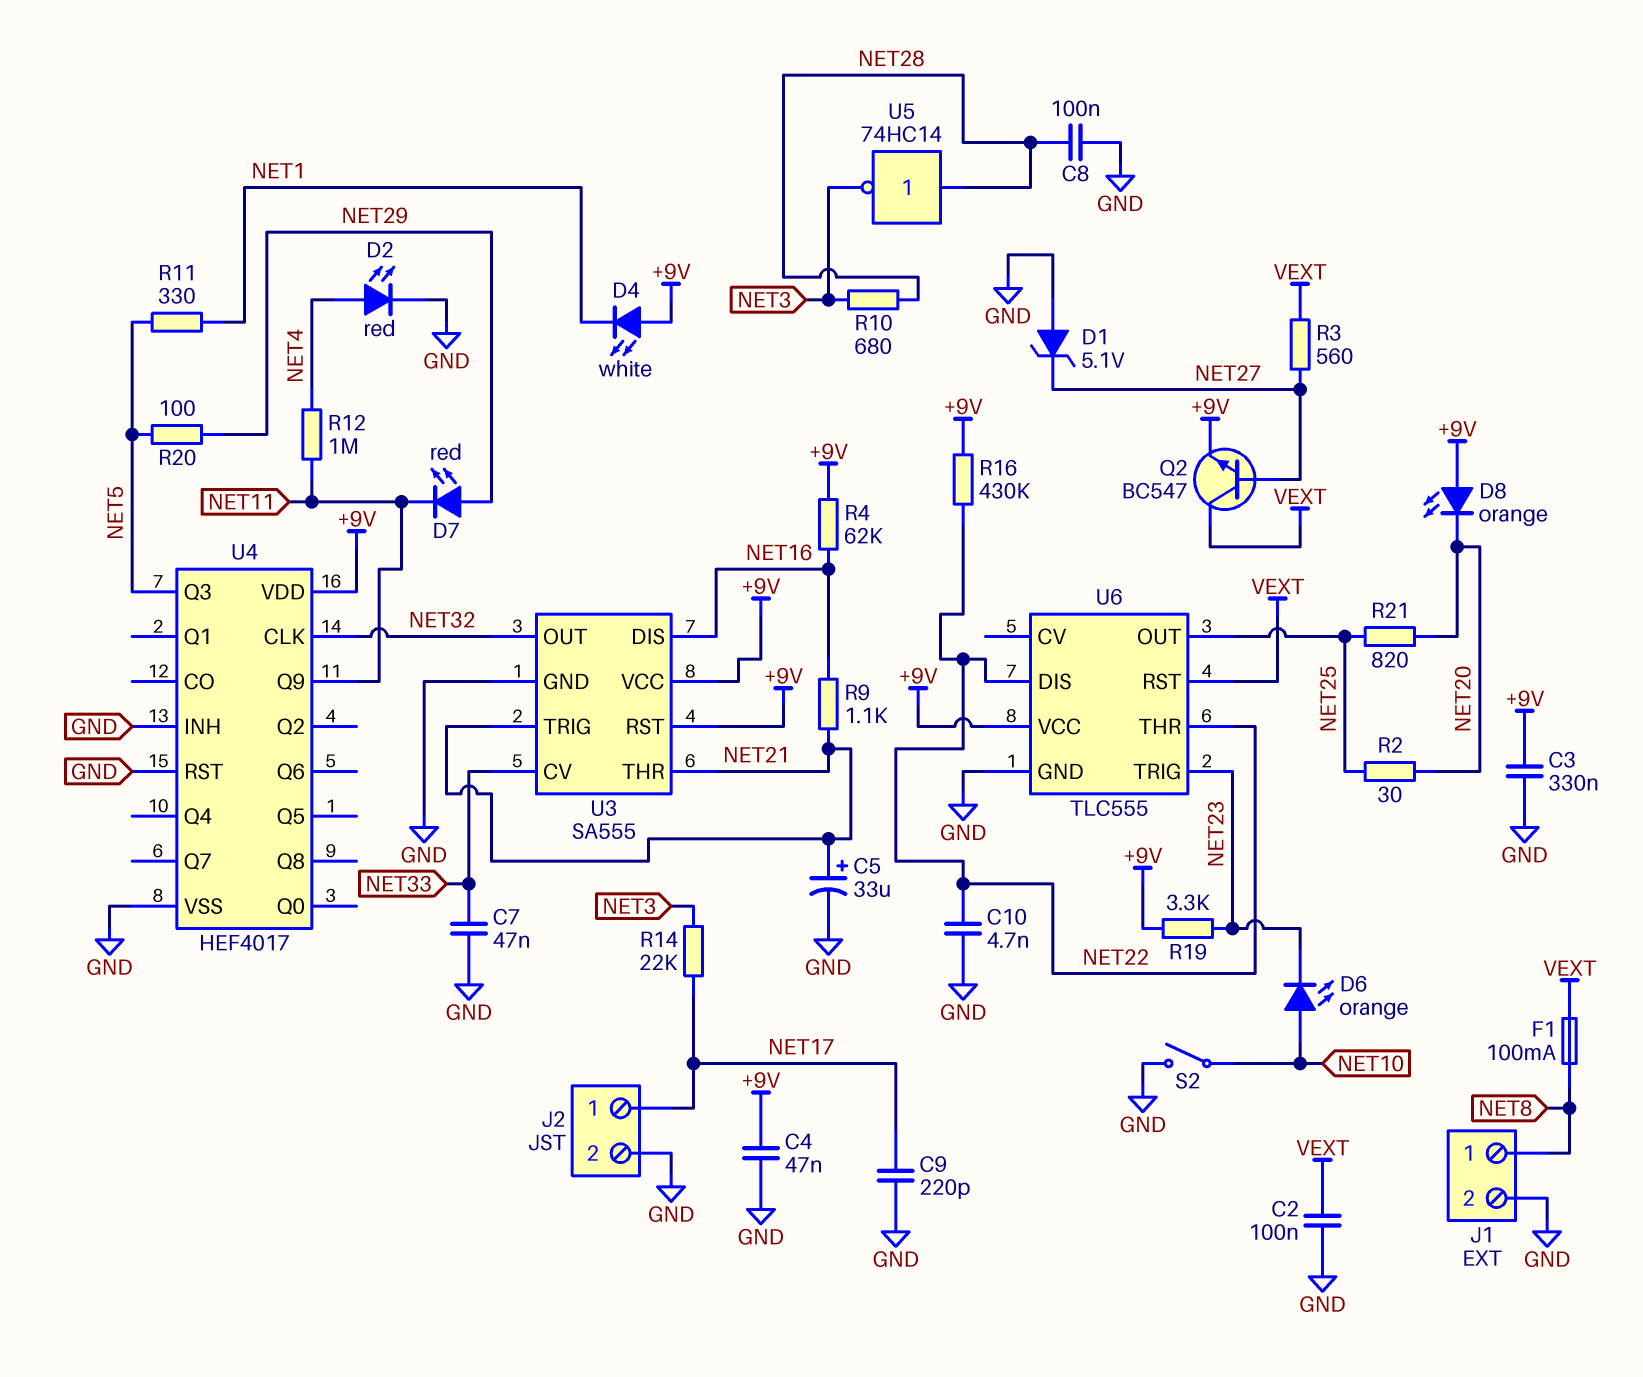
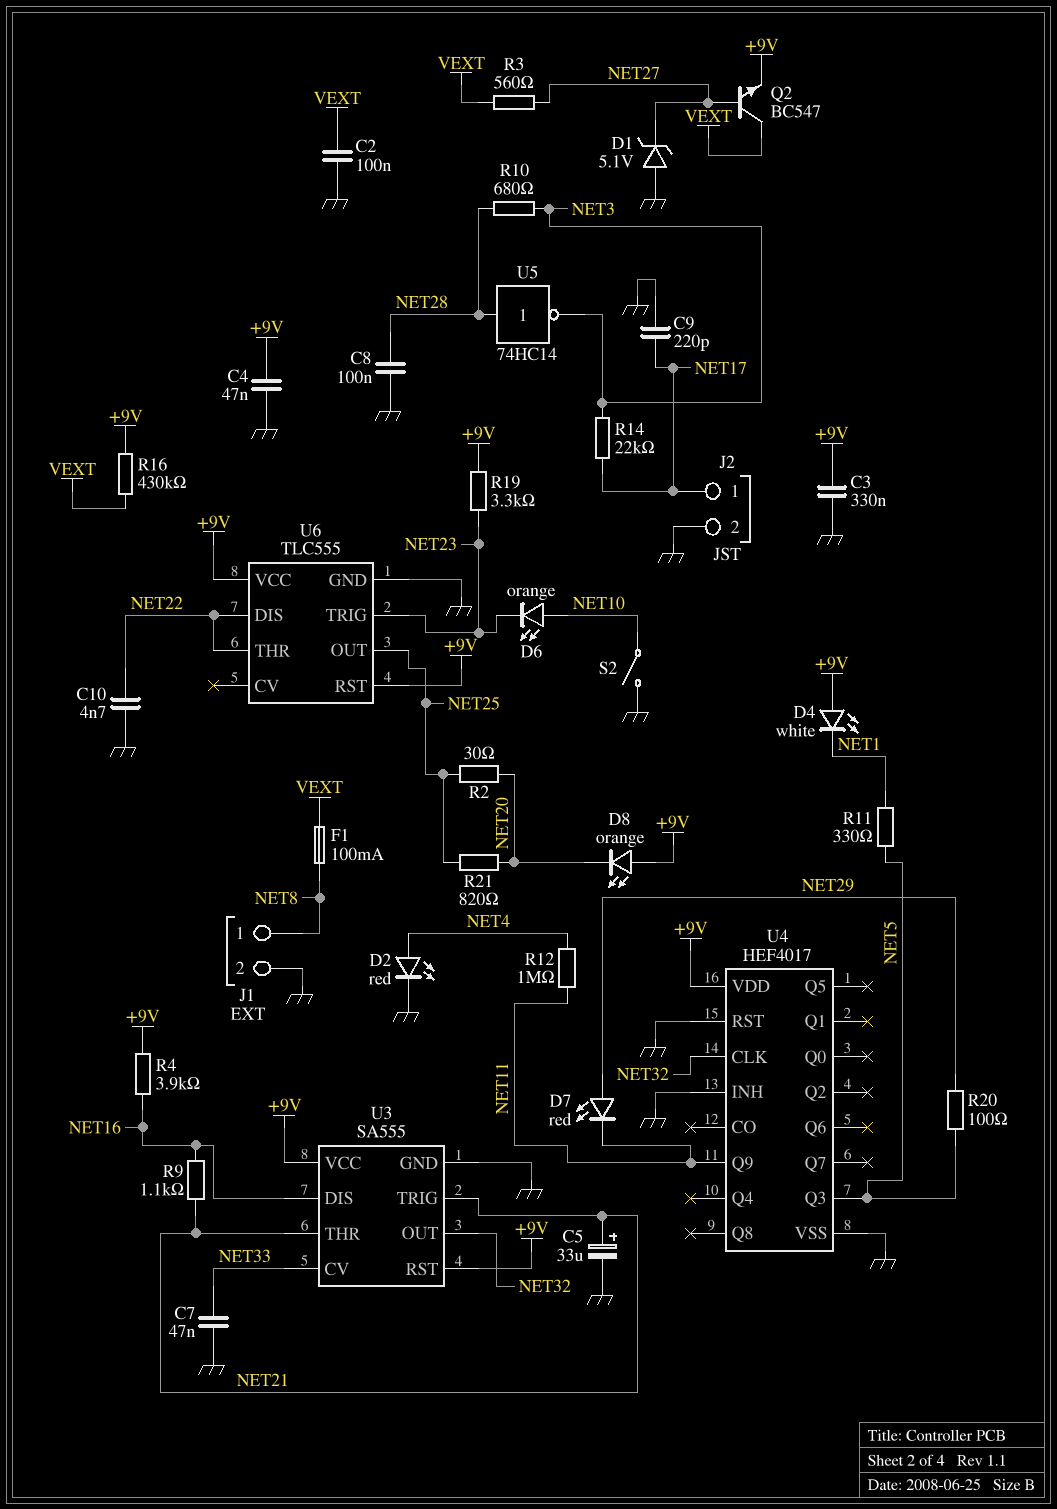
R4: 62k (+9V, NET16) -> 3.9k (+9V, NET16)
R16: 430k (+9V, NET22) -> 430k (+9V, VEXT)
U6 pin RST: VEXT -> +9V

